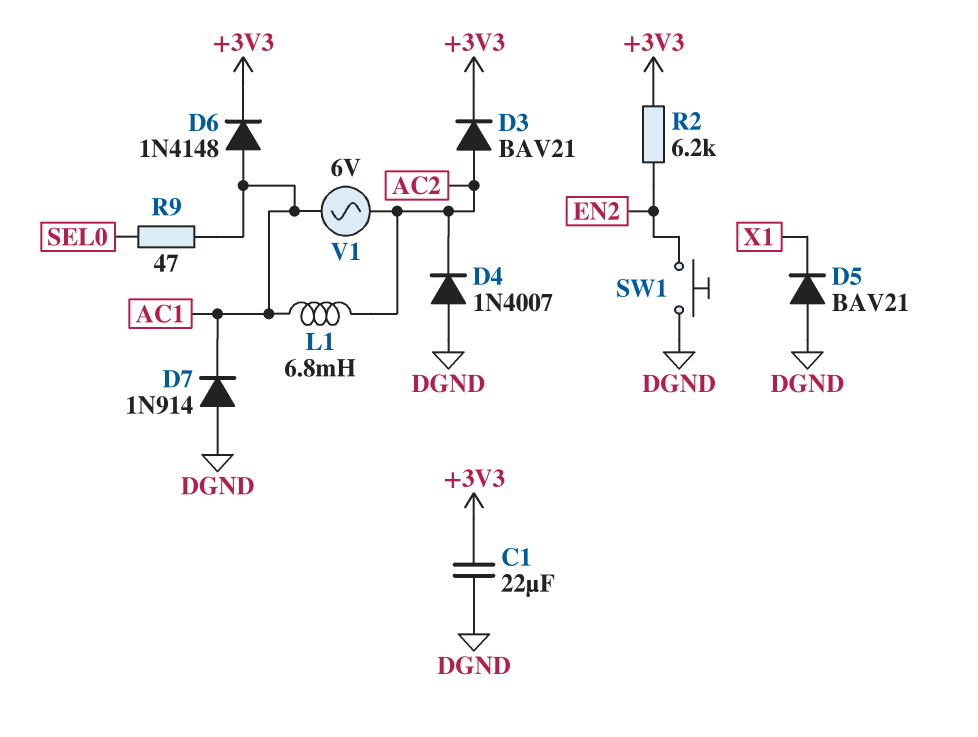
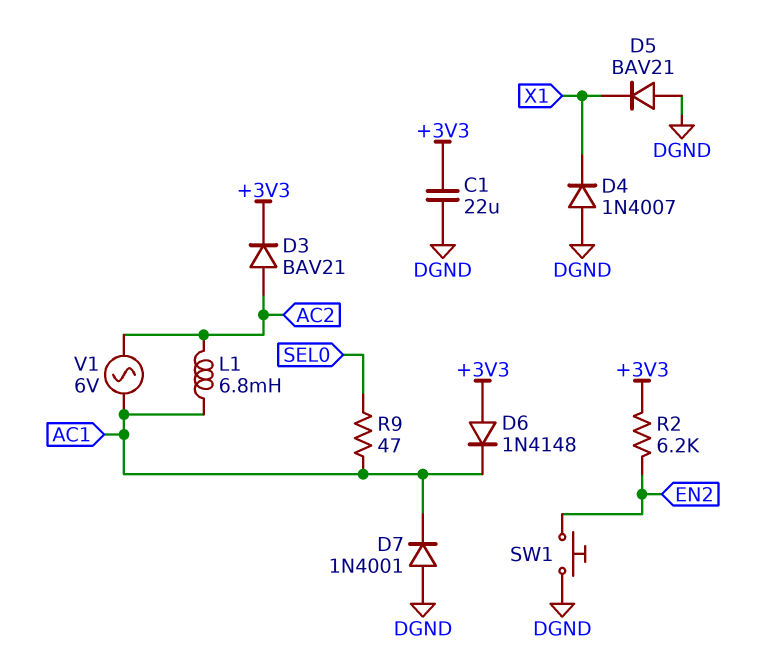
D4: diode 1N4007 (A DGND, K AC2) -> diode 1N4007 (A DGND, K X1)
D6: diode 1N4148 (A AC1, K +3V3) -> diode 1N4148 (A +3V3, K AC1)
D7: diode 1N914 (A DGND, K AC1) -> diode 1N4001 (A DGND, K AC1)

